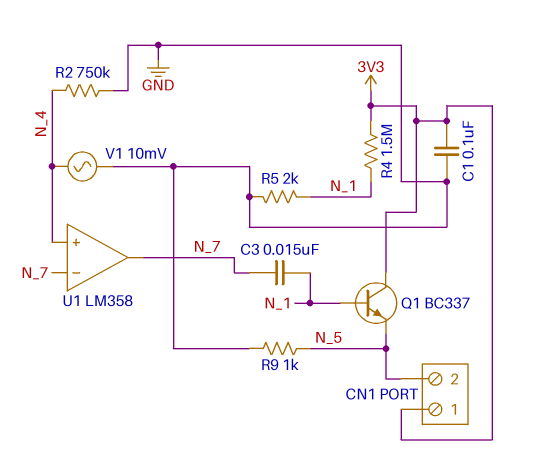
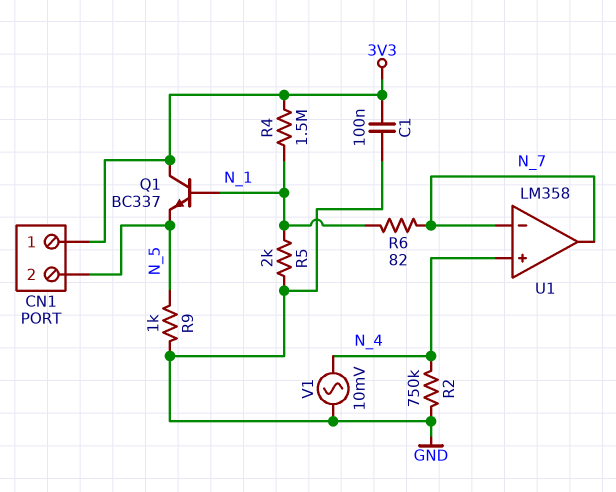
C3: 15nF (N_1, N_7) -> none
R6: none -> 82 (N_1, N_7)

